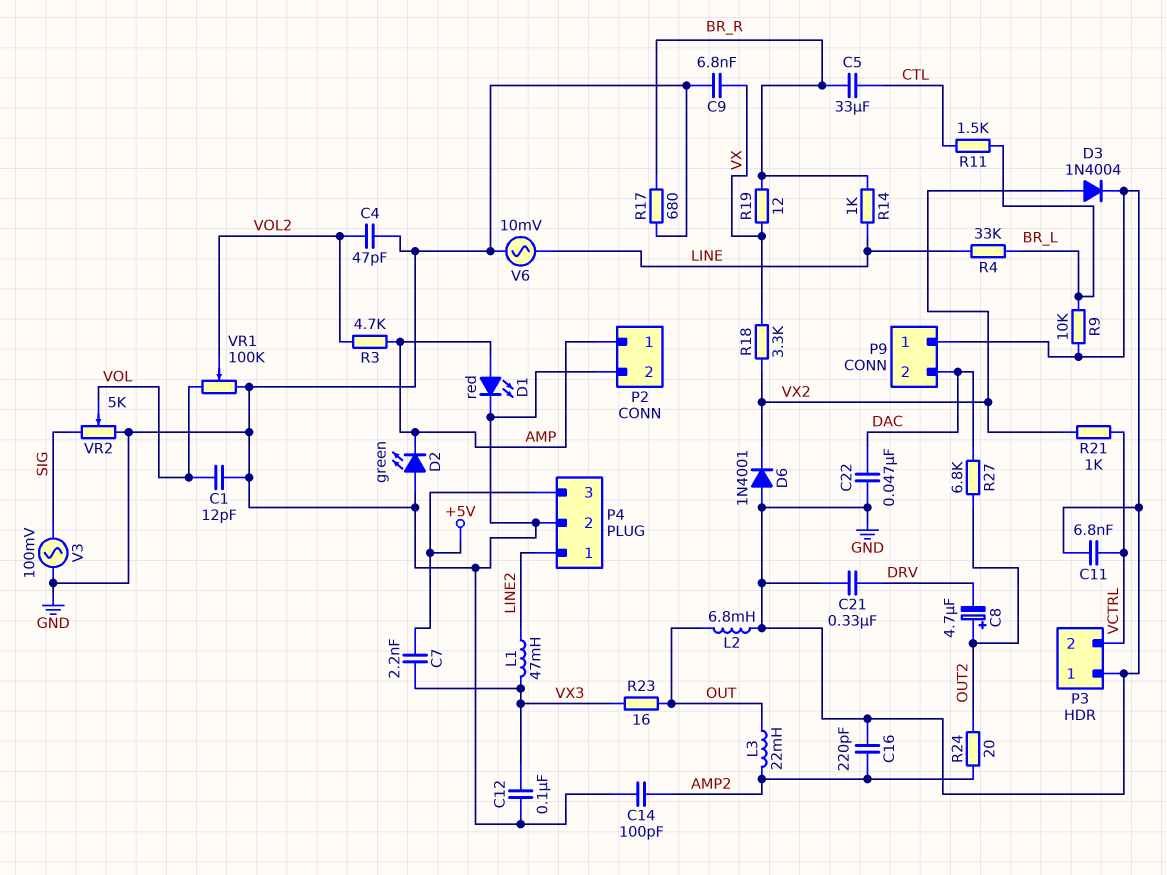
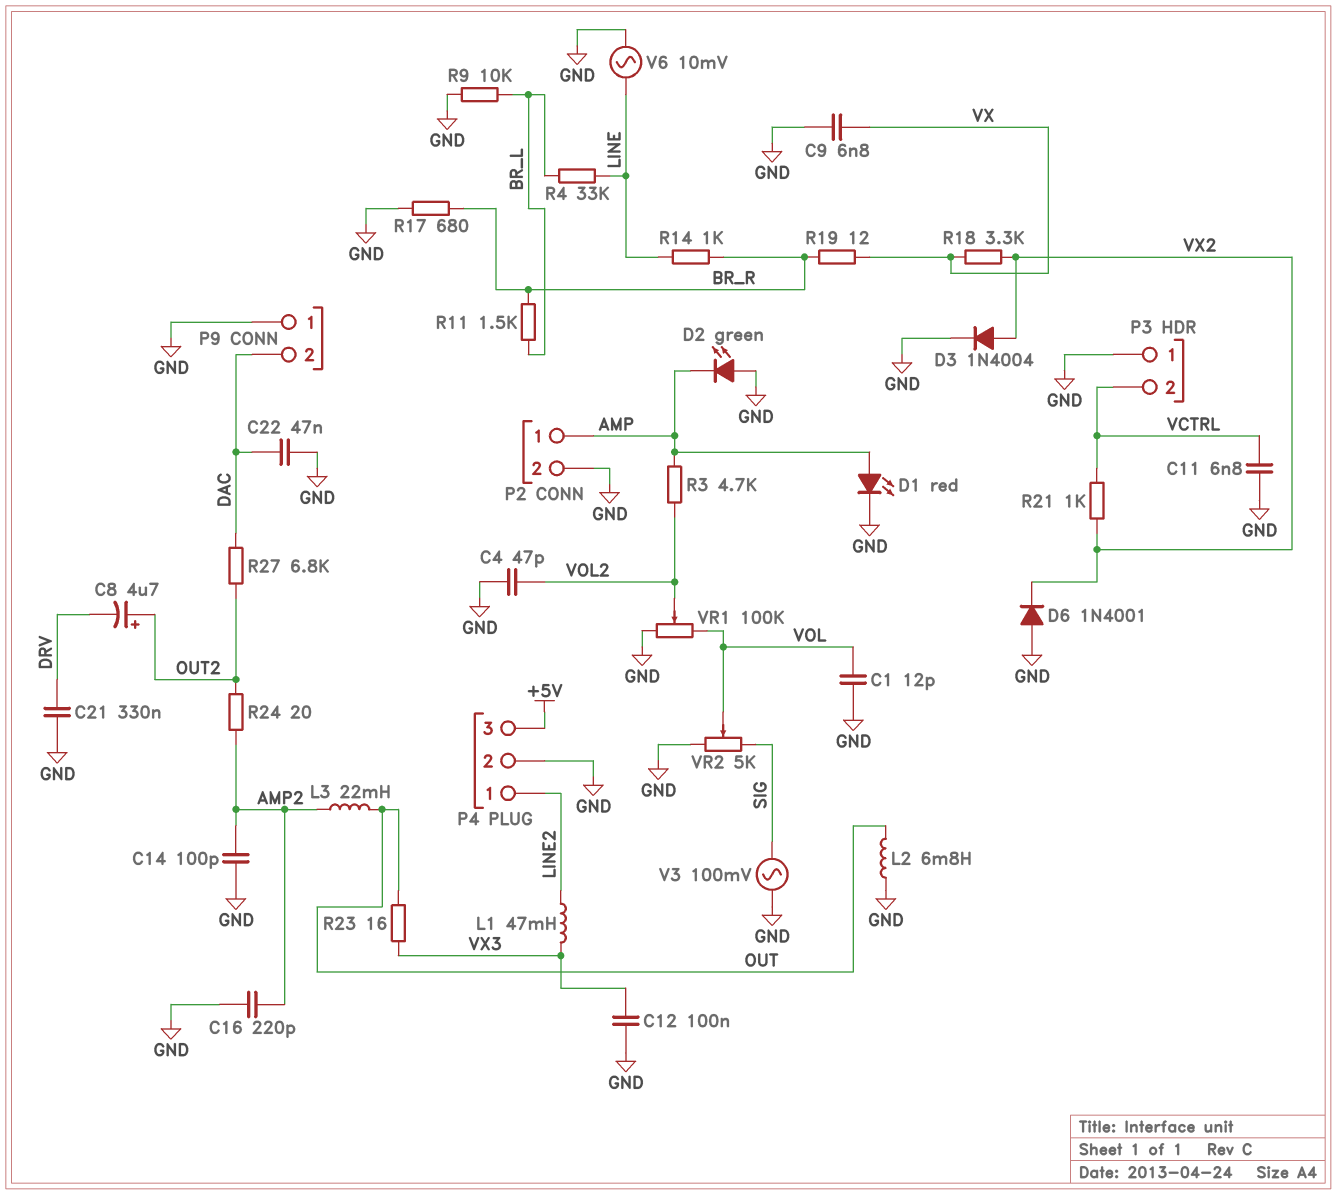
C5: 33uF (BR_R, CTL) -> none
C7: 2.2nF (+5V, VX3) -> none
R11: 1.5k (BR_L, CTL) -> 1.5k (BR_L, BR_R)

